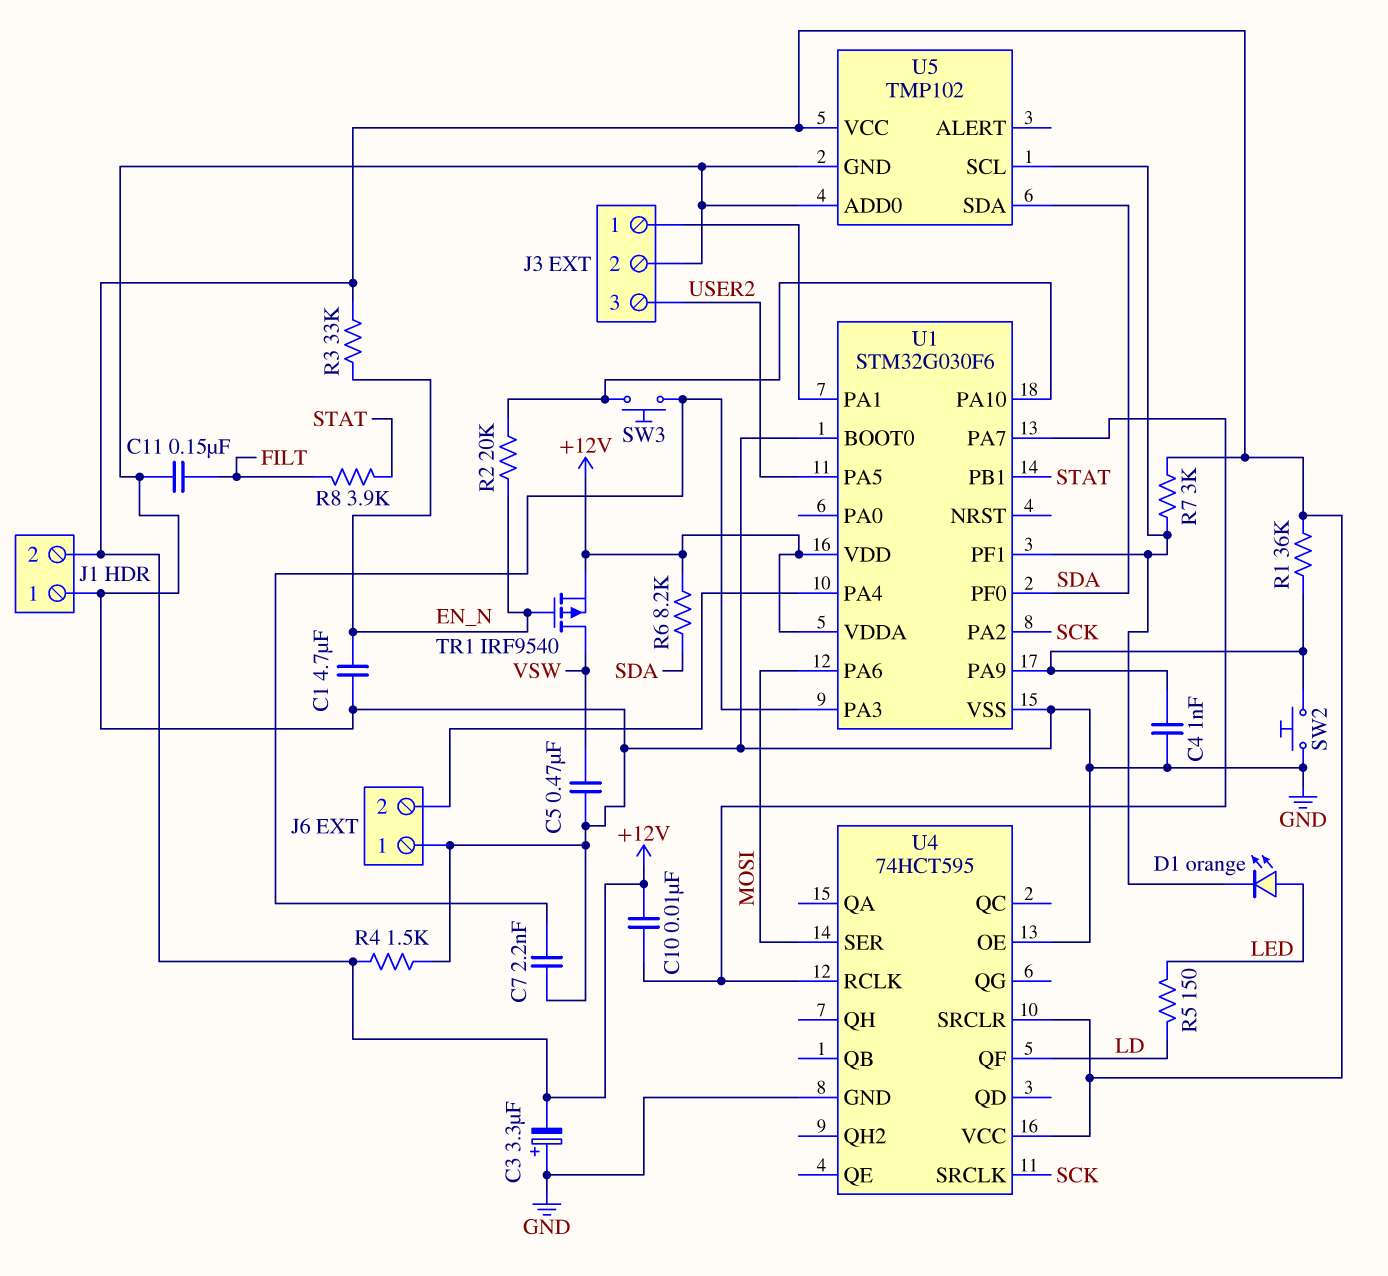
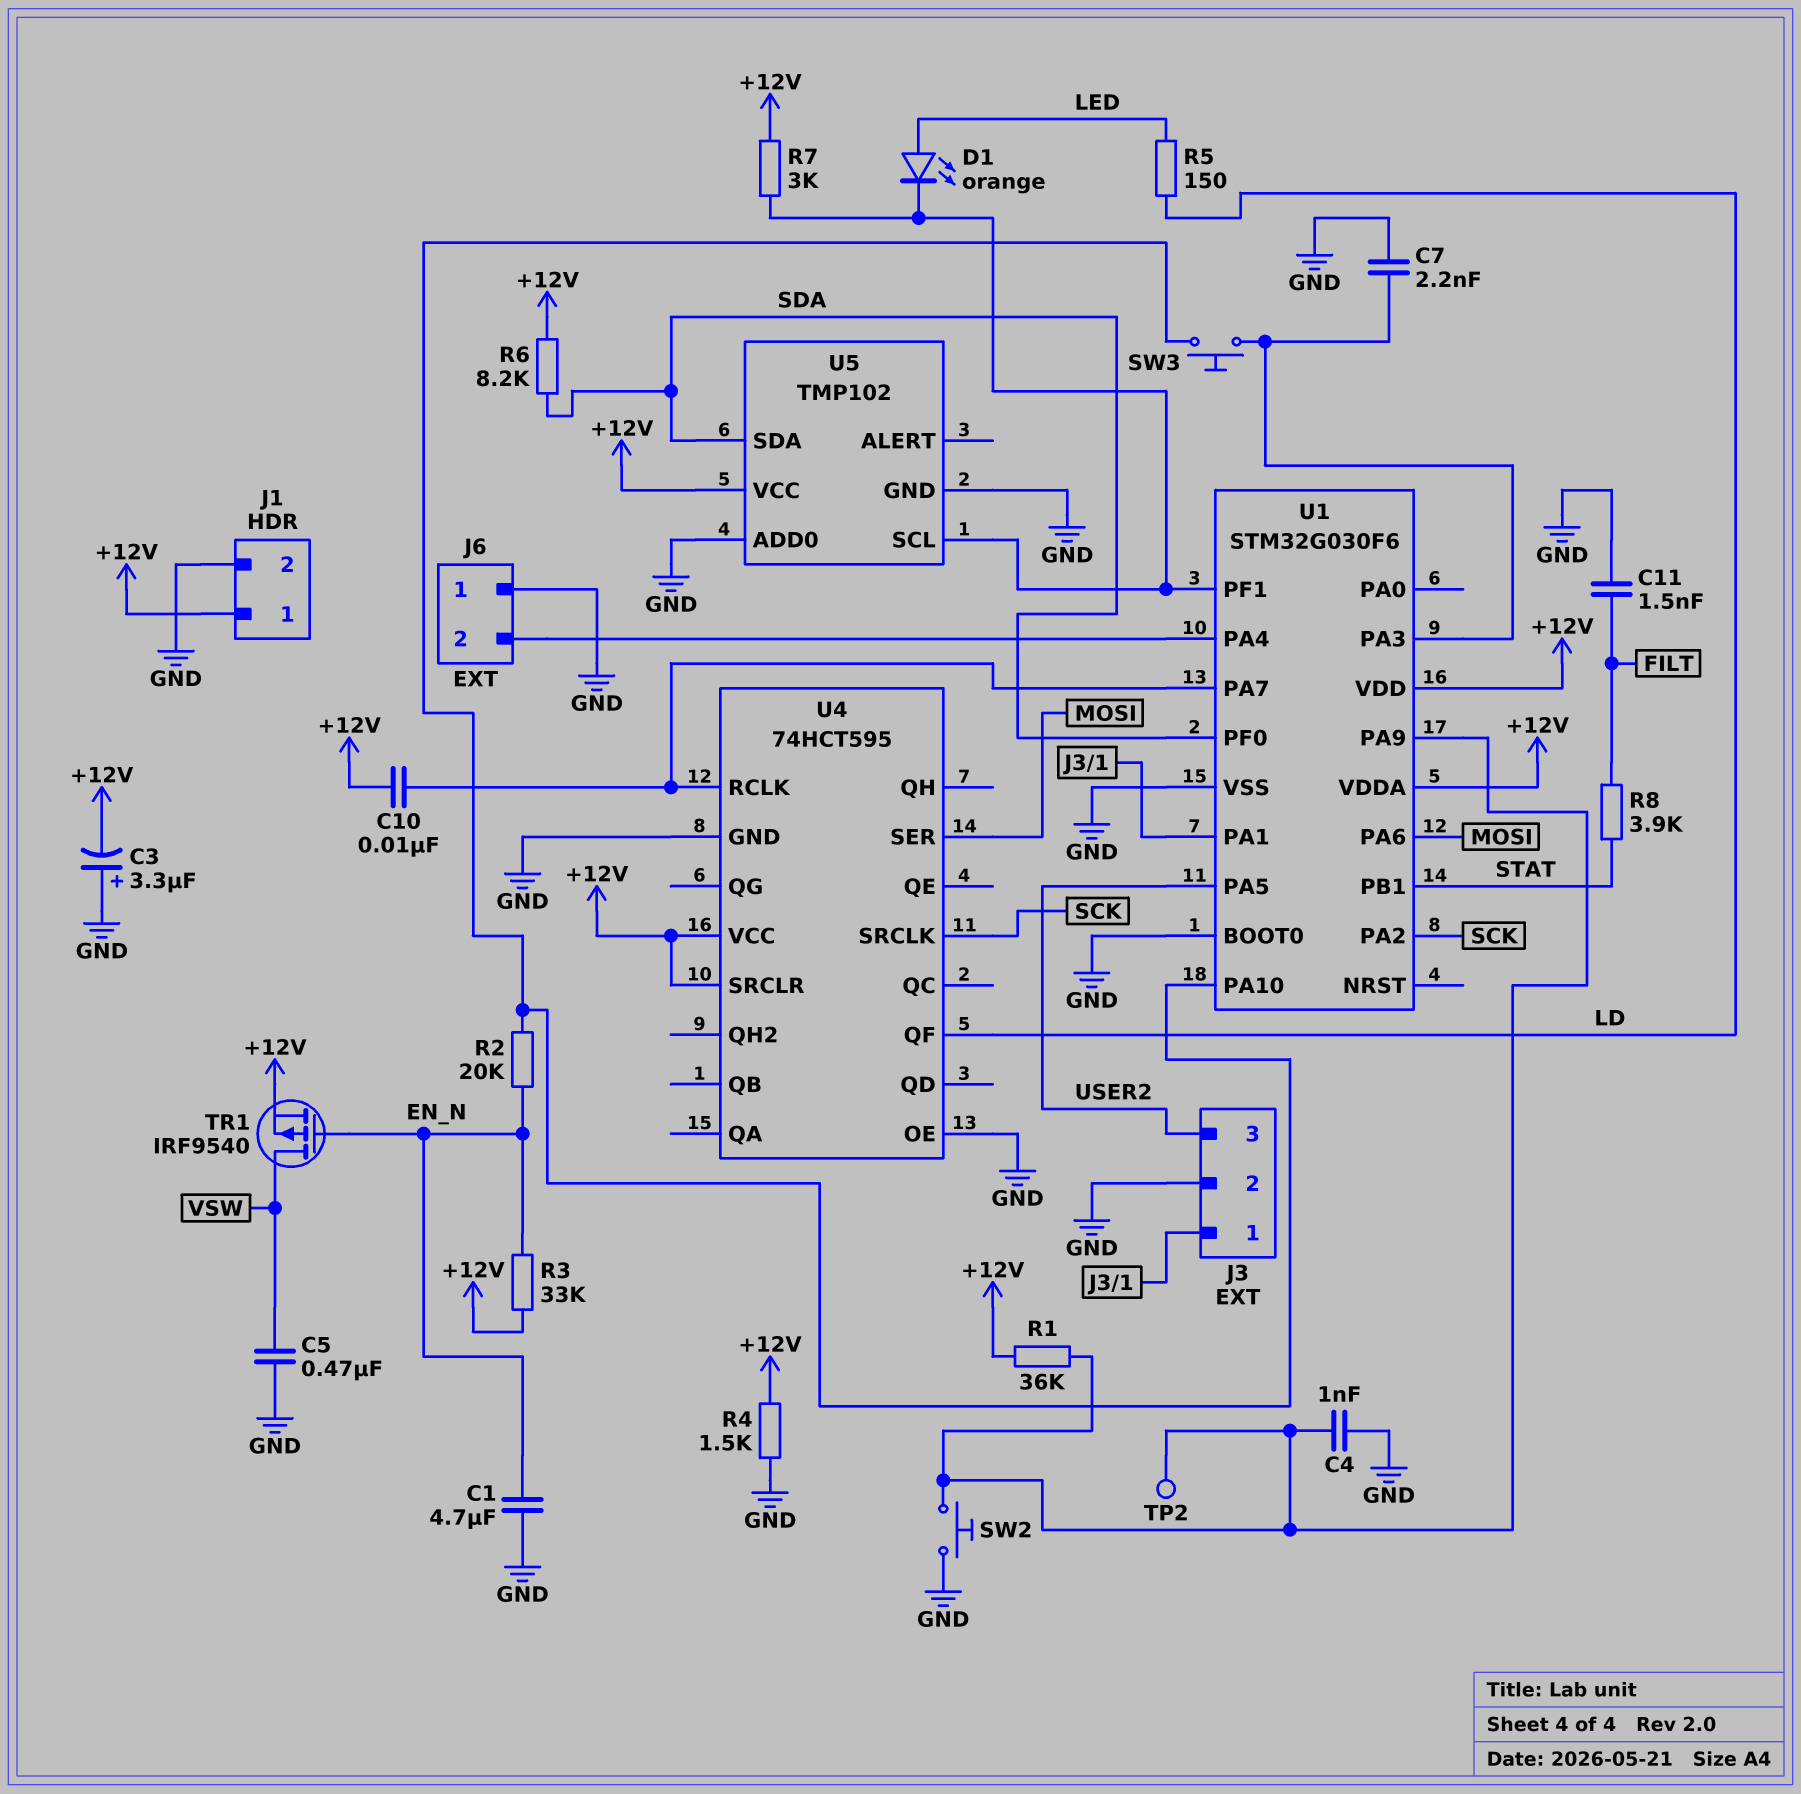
C11: 150nF (FILT, GND) -> 1.5nF (FILT, GND)
J1 pin 1: GND -> +12V
J1 pin 2: +12V -> GND
TP2: none -> test point (U1/PA9)

